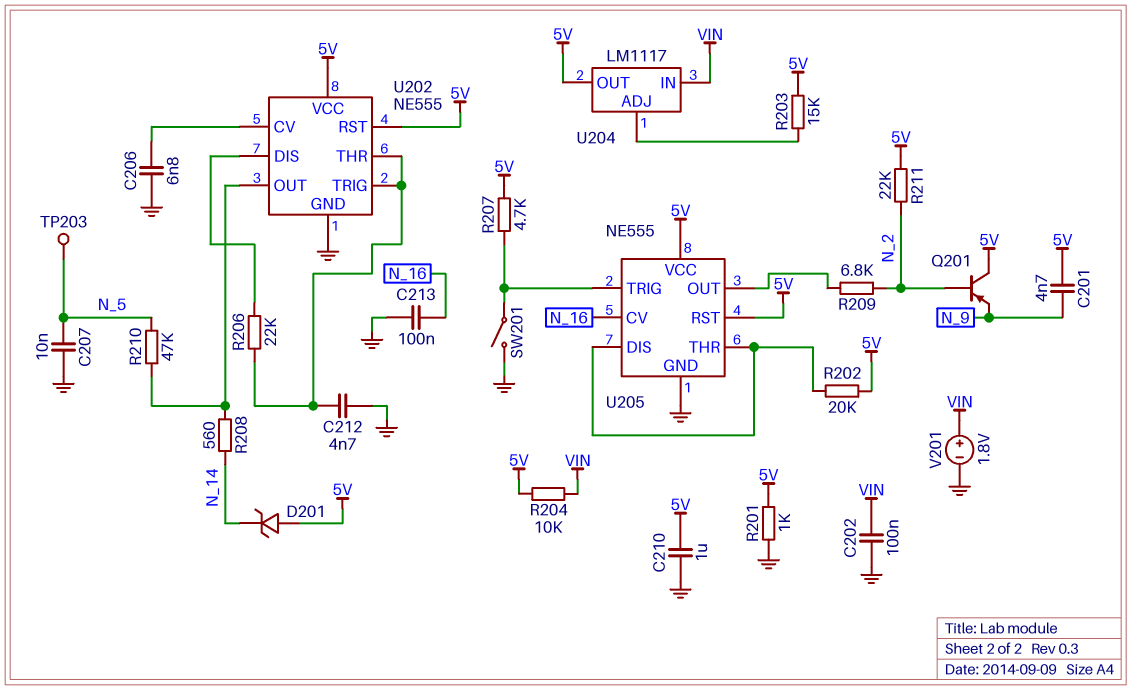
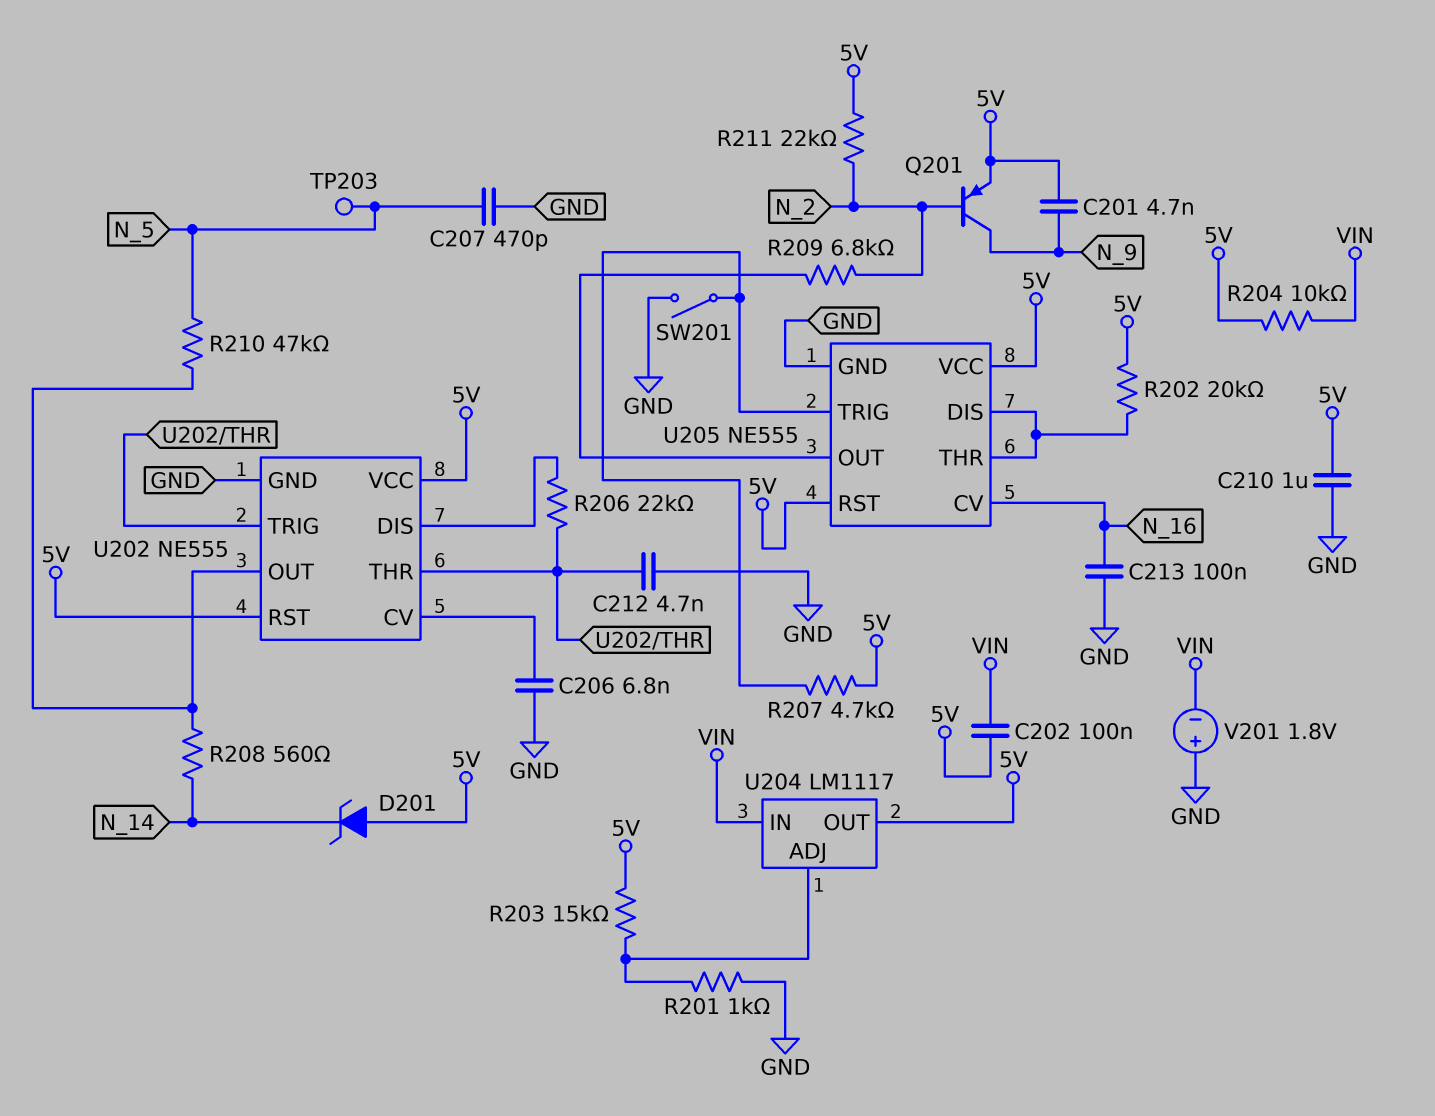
C202: 100nF (GND, VIN) -> 100nF (5V, VIN)
C207: 10nF (GND, N_5) -> 470pF (GND, N_5)
Q201: PNP (B N_2, C 5V, E N_9) -> PNP (B N_2, C N_9, E 5V)
R201: 1k (5V, GND) -> 1k (GND, U204/ADJ)
V201: 1.8V (plus VIN, minus GND) -> 1.8V (plus GND, minus VIN)

